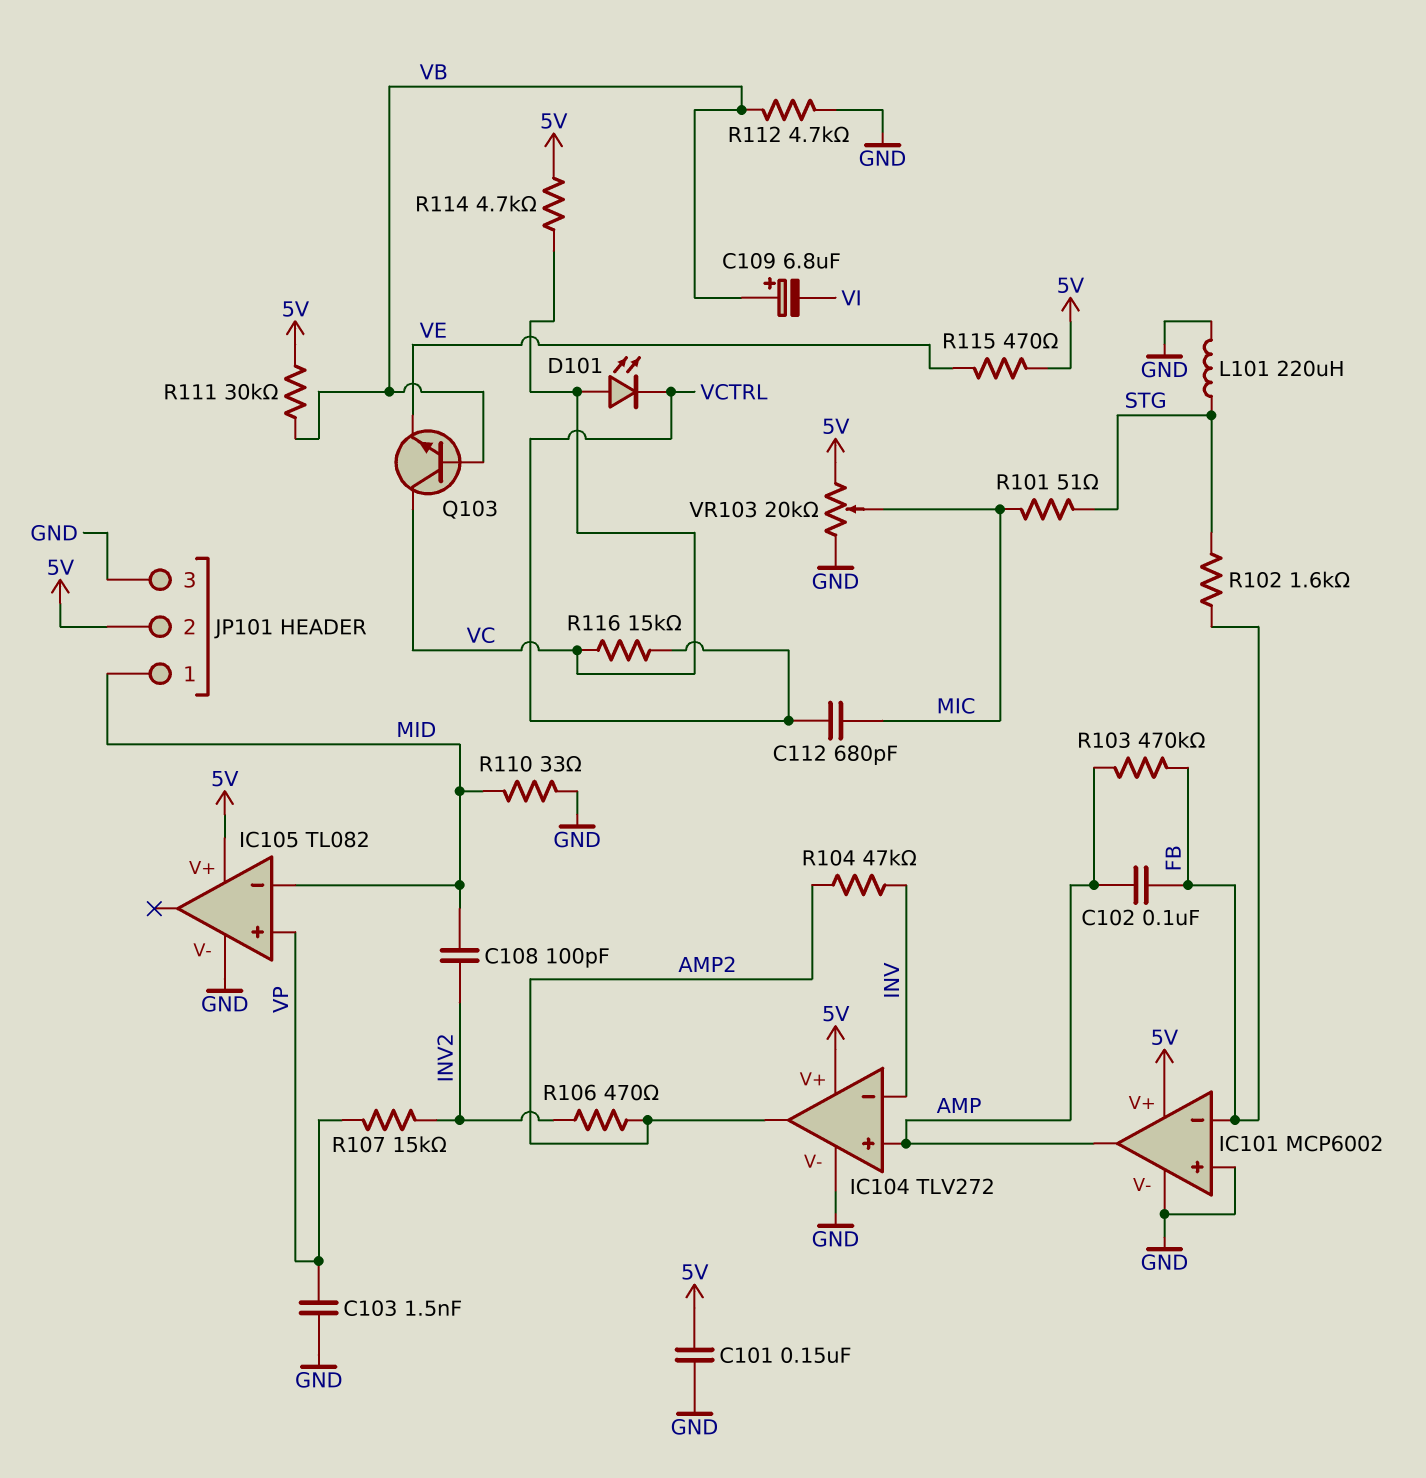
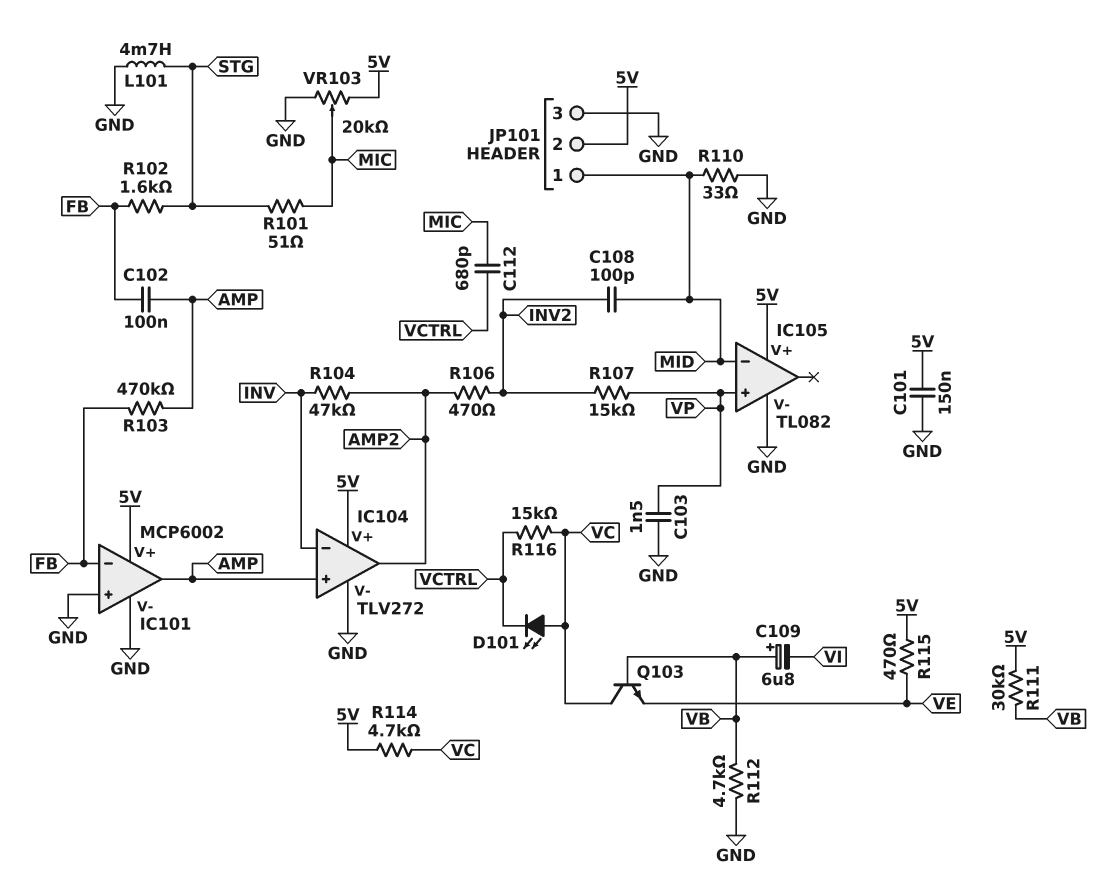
L101: 220uH (GND, STG) -> 4.7mH (GND, STG)

